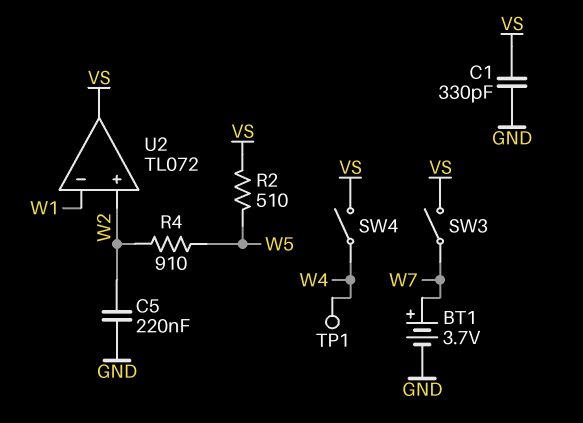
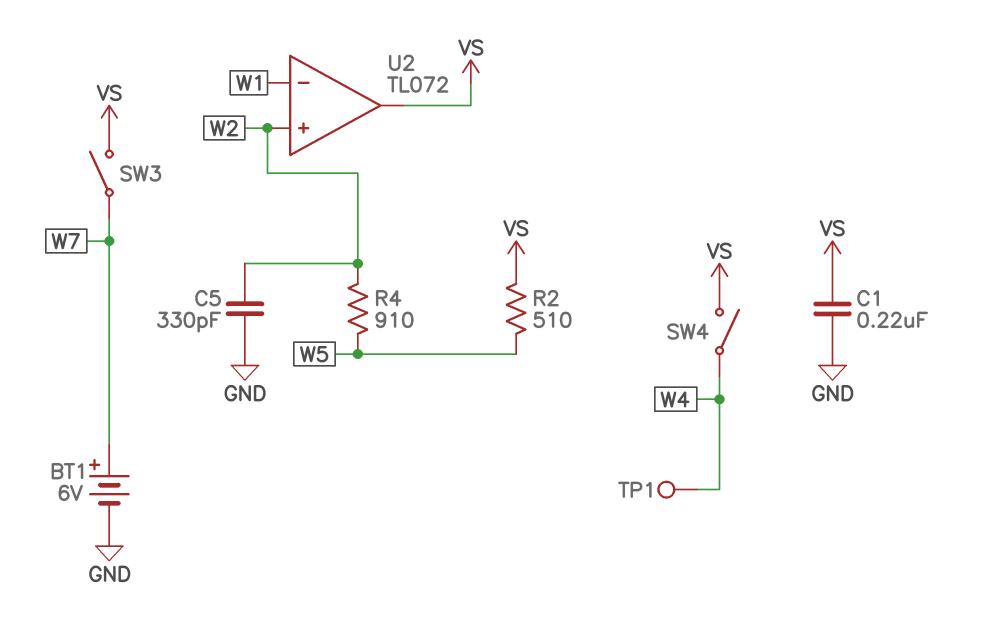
BT1: 3.7V (plus W7, minus GND) -> 6V (plus W7, minus GND)
C1: 330pF (GND, VS) -> 220nF (GND, VS)
C5: 220nF (GND, W2) -> 330pF (GND, W2)

